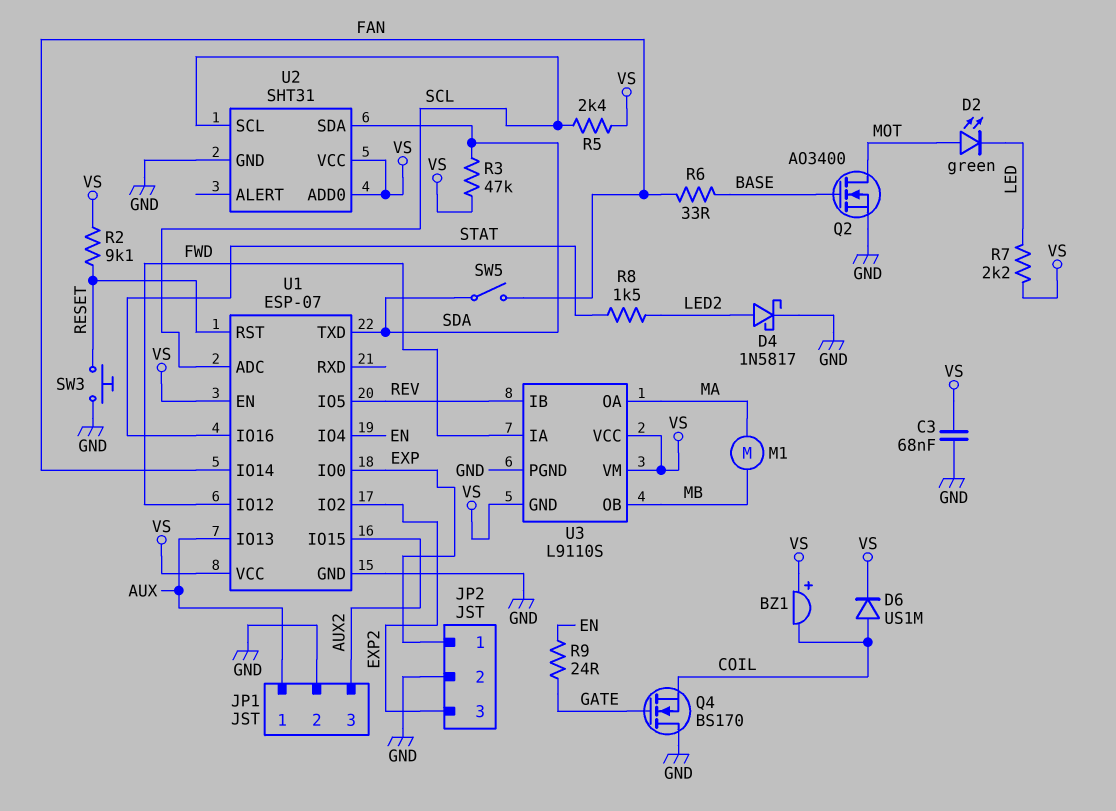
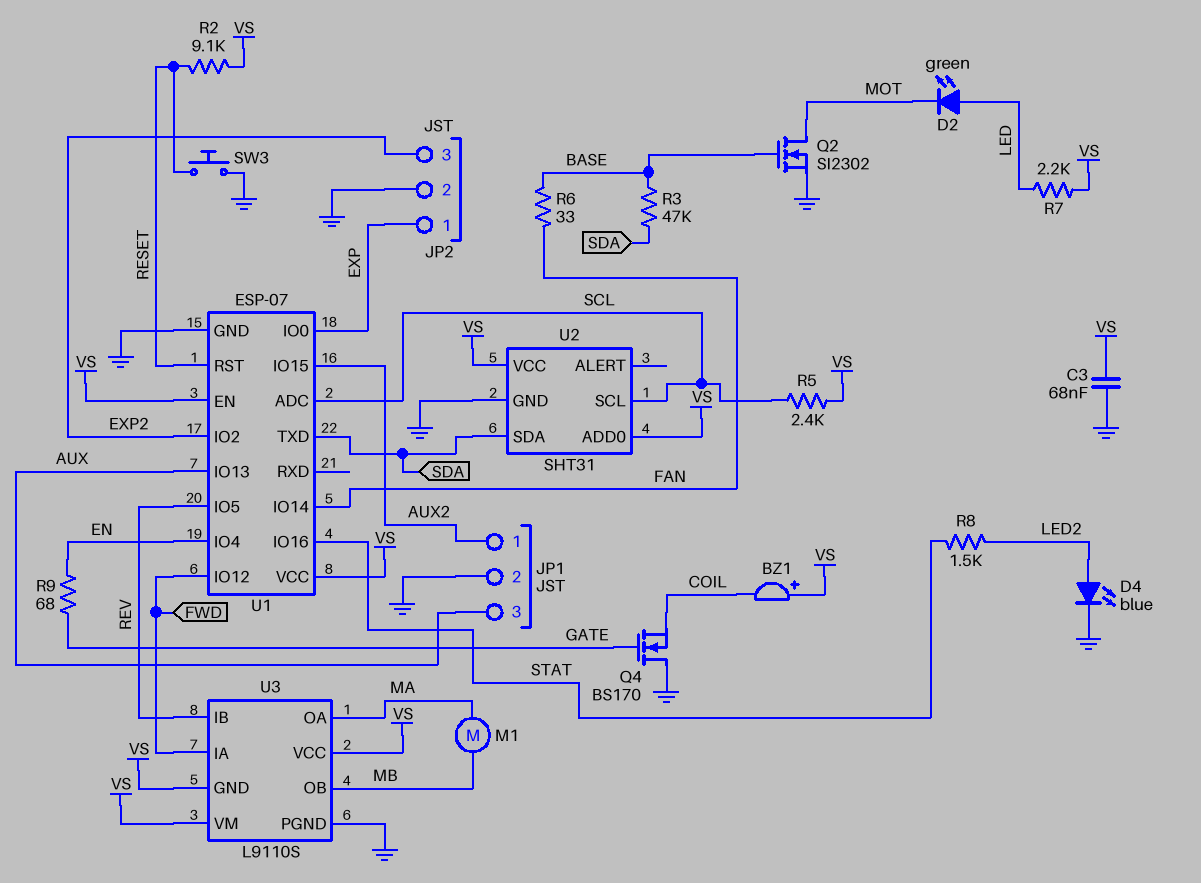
D2: LED green (A MOT, K LED) -> LED green (A LED, K MOT)
D4: schottky 1N5817 (A LED2, K GND) -> LED blue (A LED2, K GND)
D6: diode US1M (A COIL, K VS) -> none
JP1 pin 1: AUX -> AUX2
JP1 pin 3: AUX2 -> AUX
Q2: NMOS AO3400 (G BASE, D MOT, S GND) -> NMOS SI2302 (G BASE, D MOT, S GND)
R3: 47k (SDA, VS) -> 47k (BASE, SDA)
R9: 24 (EN, GATE) -> 68 (EN, GATE)
SW5: switch (FAN, SDA) -> none

